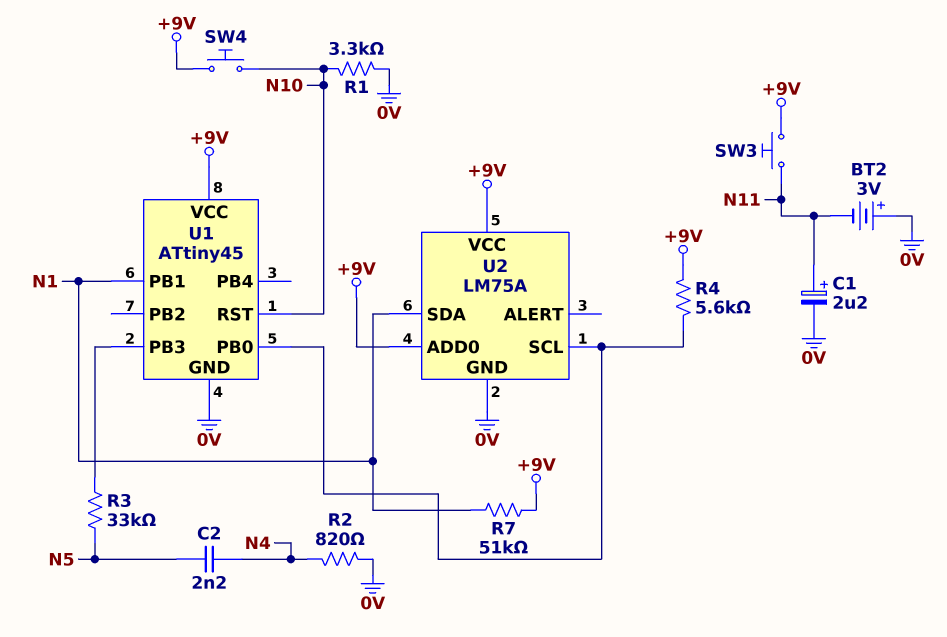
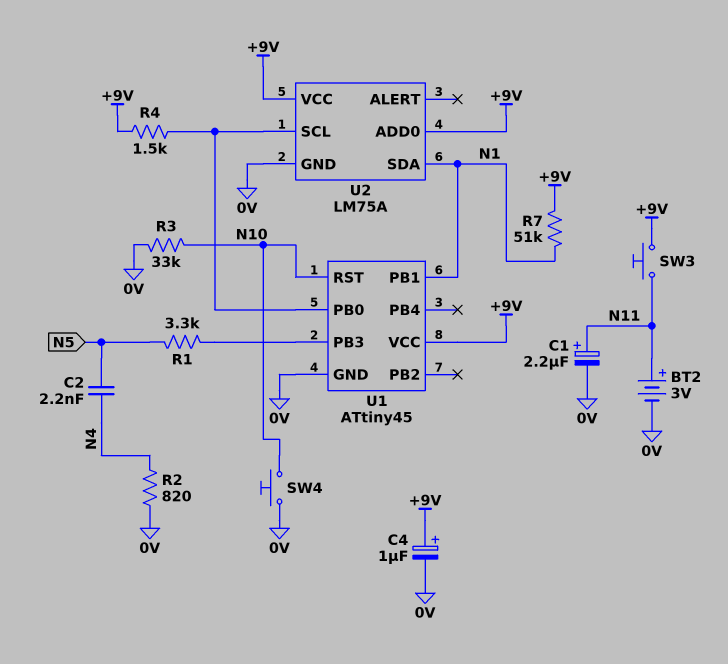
BT2: 3V (plus 0V, minus N11) -> 3V (plus N11, minus 0V)
C4: none -> 1uF (plus +9V, minus 0V)
R1: 3.3k (0V, N10) -> 3.3k (N5, U1/PB3)
R3: 33k (N5, U1/PB3) -> 33k (0V, N10)
R4: 5.6k (+9V, U1/PB0) -> 1.5k (+9V, U1/PB0)
SW4: button (+9V, N10) -> button (0V, N10)

